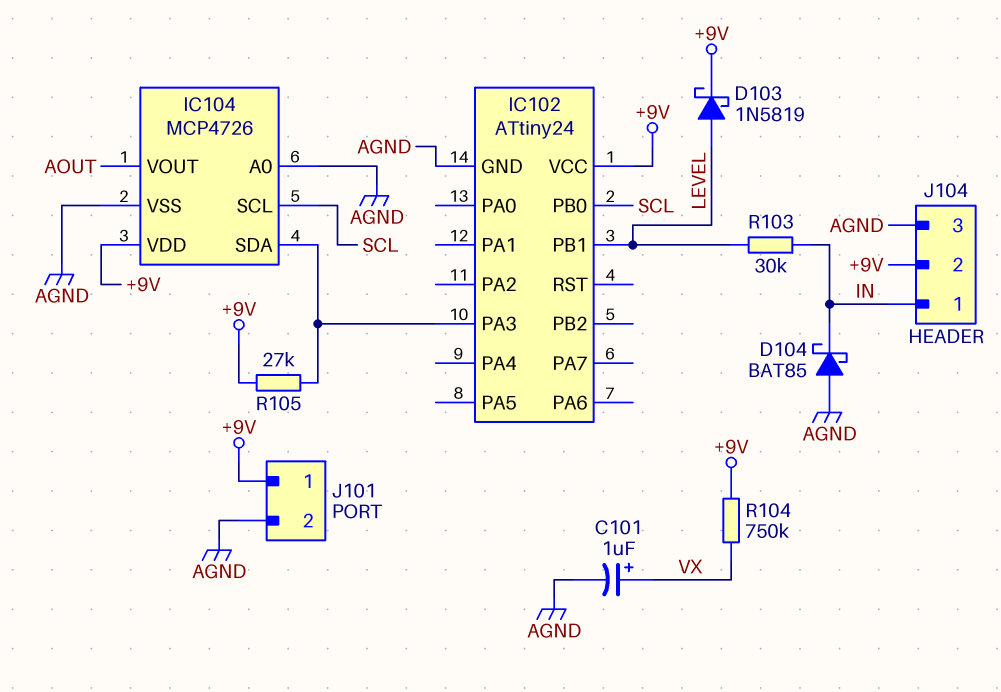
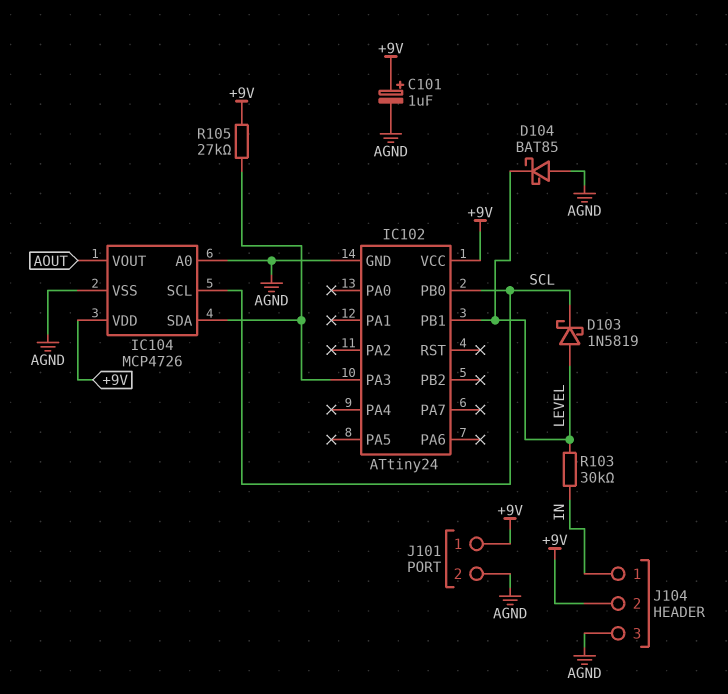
C101: 1uF (plus VX, minus AGND) -> 1uF (plus +9V, minus AGND)
D103: schottky 1N5819 (A LEVEL, K +9V) -> schottky 1N5819 (A LEVEL, K SCL)
D104: schottky BAT85 (A AGND, K IN) -> schottky BAT85 (A AGND, K LEVEL)
R104: 750k (+9V, VX) -> none

